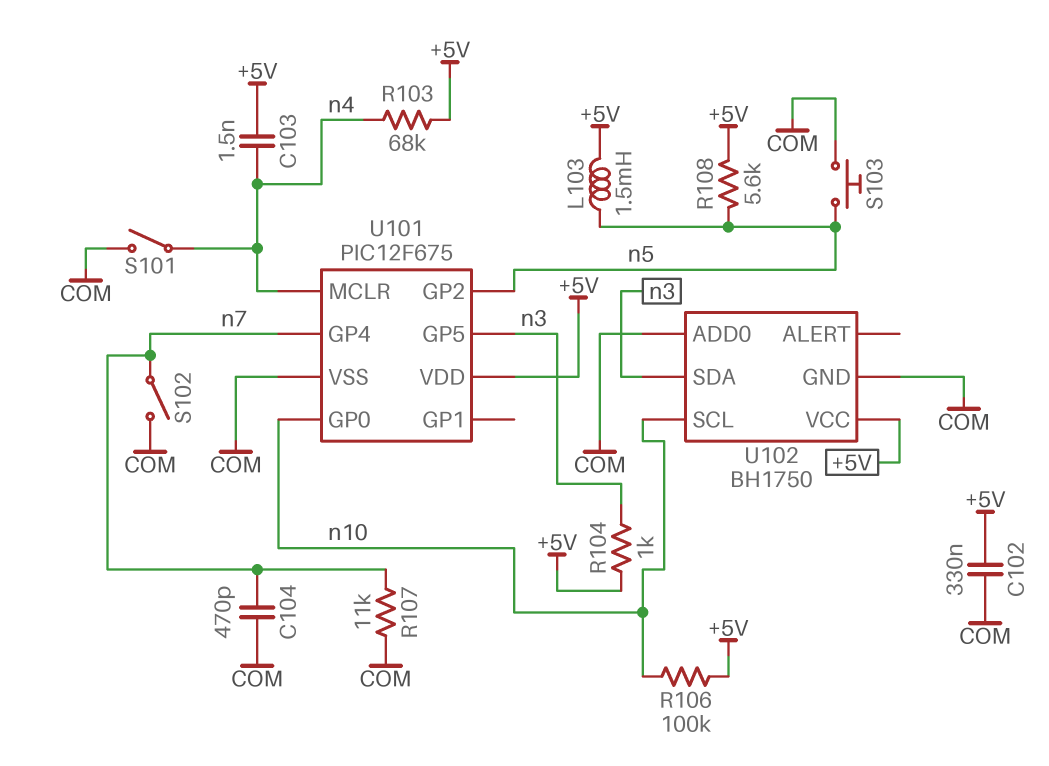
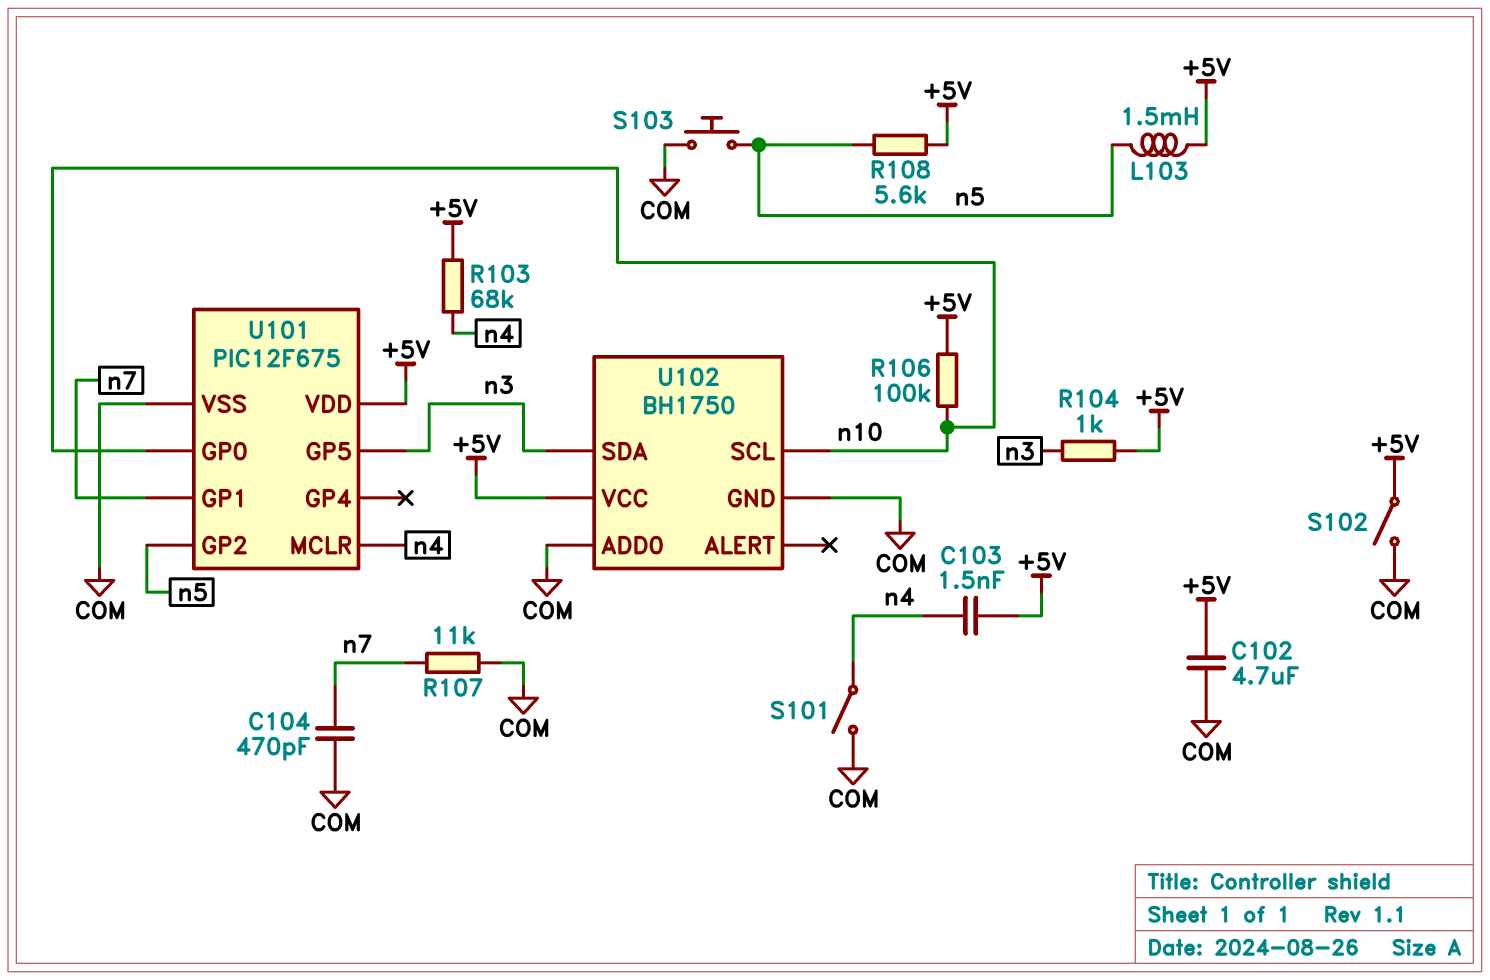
C102: 330nF (+5V, COM) -> 4.7uF (+5V, COM)
S102: switch (COM, n7) -> switch (+5V, COM)
U101 pin GP1: none -> n7
U101 pin GP4: n7 -> none

